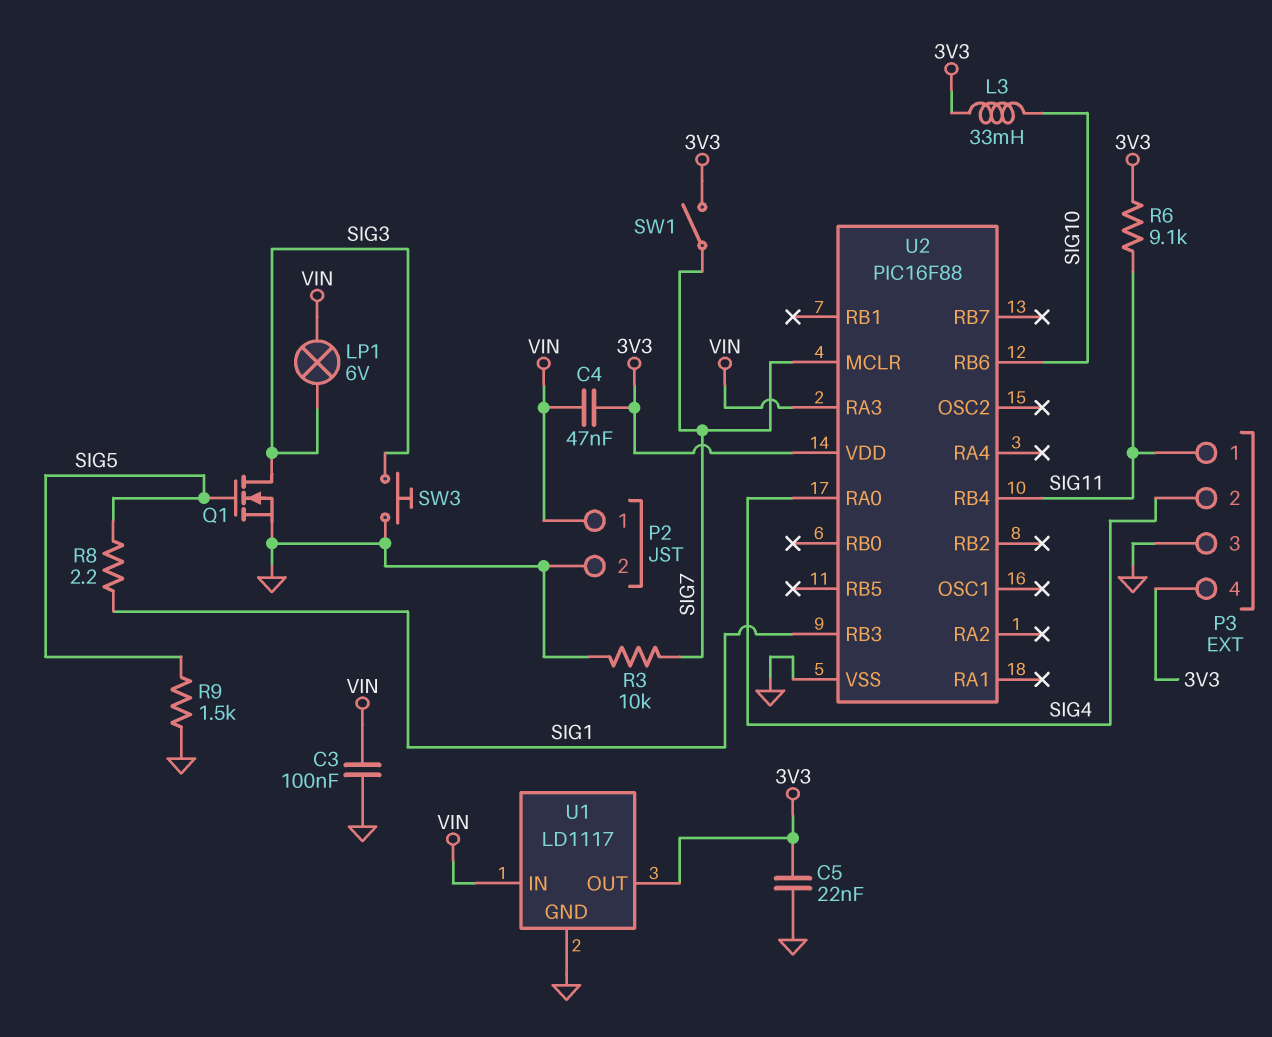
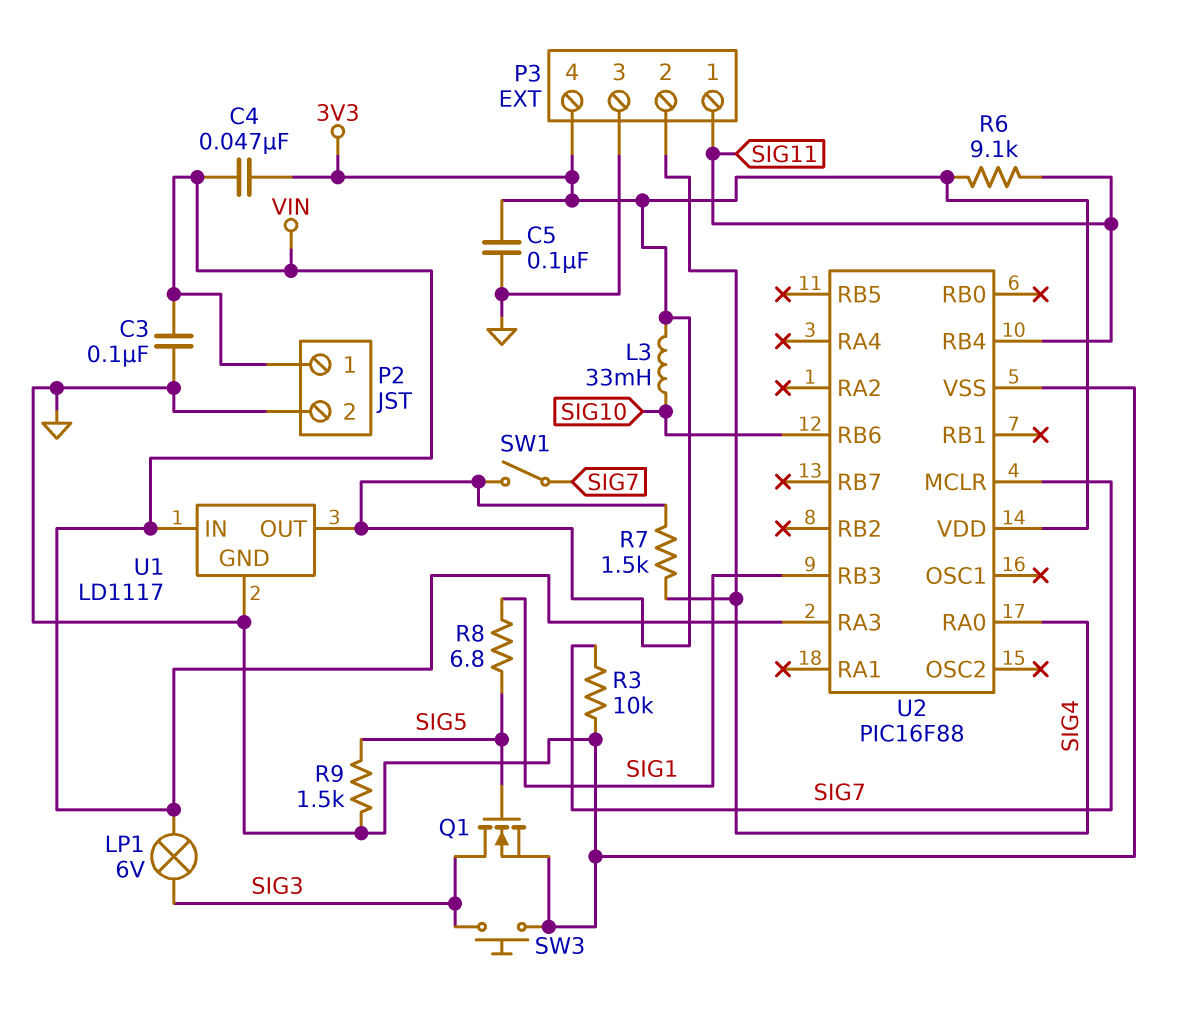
C5: 22nF (3V3, GND) -> 100nF (3V3, GND)
R7: none -> 1.5k (3V3, SIG4)
R8: 2.2 (SIG1, SIG5) -> 6.8 (SIG1, SIG5)

